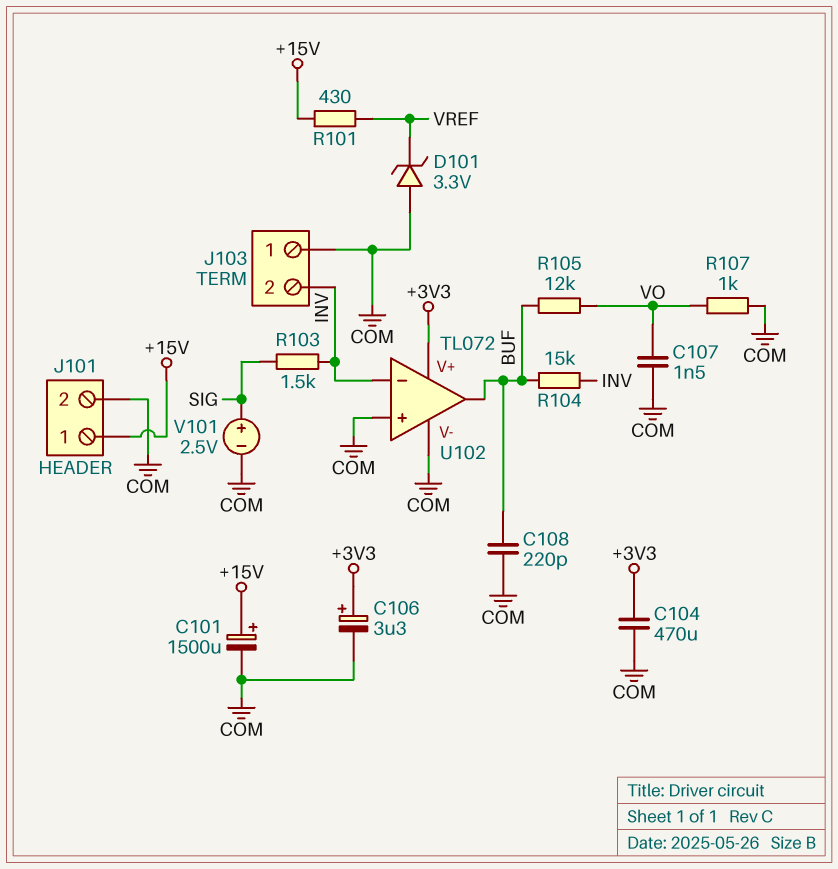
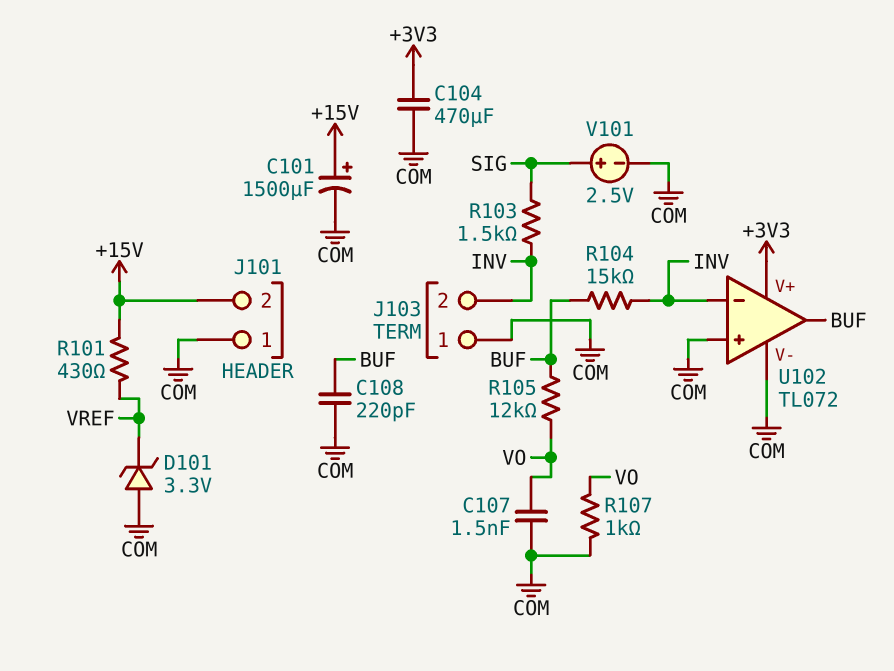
C106: 3.3uF (plus +3V3, minus COM) -> none
J101 pin 1: +15V -> COM
J101 pin 2: COM -> +15V

